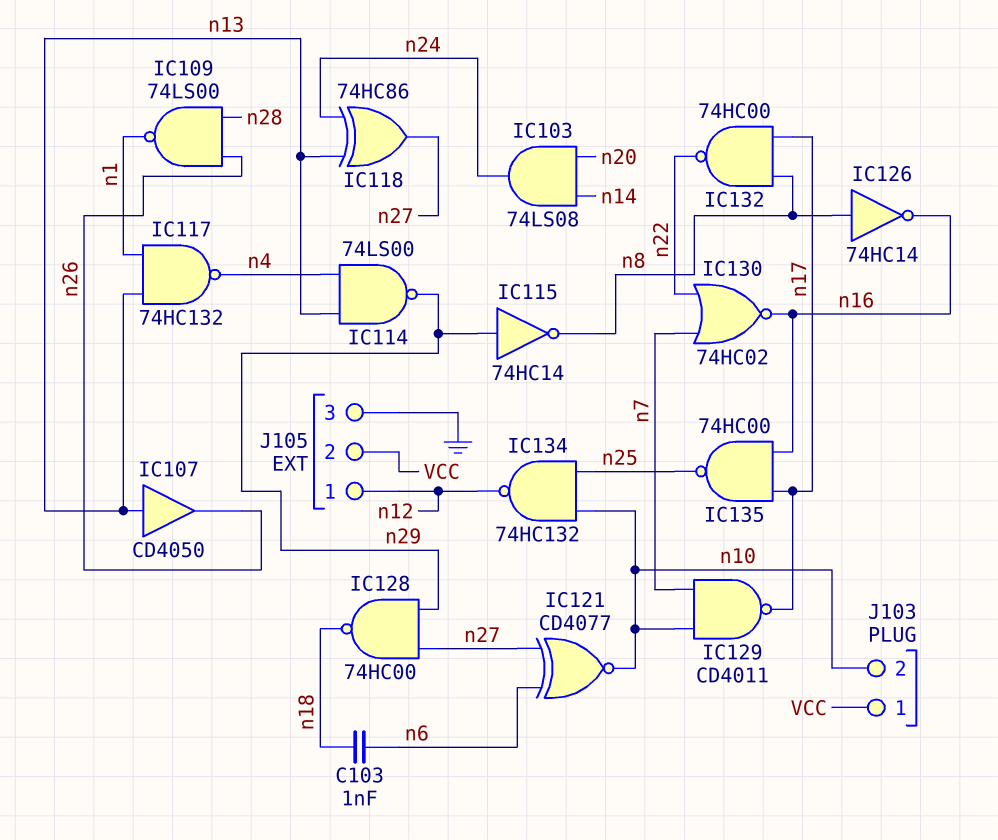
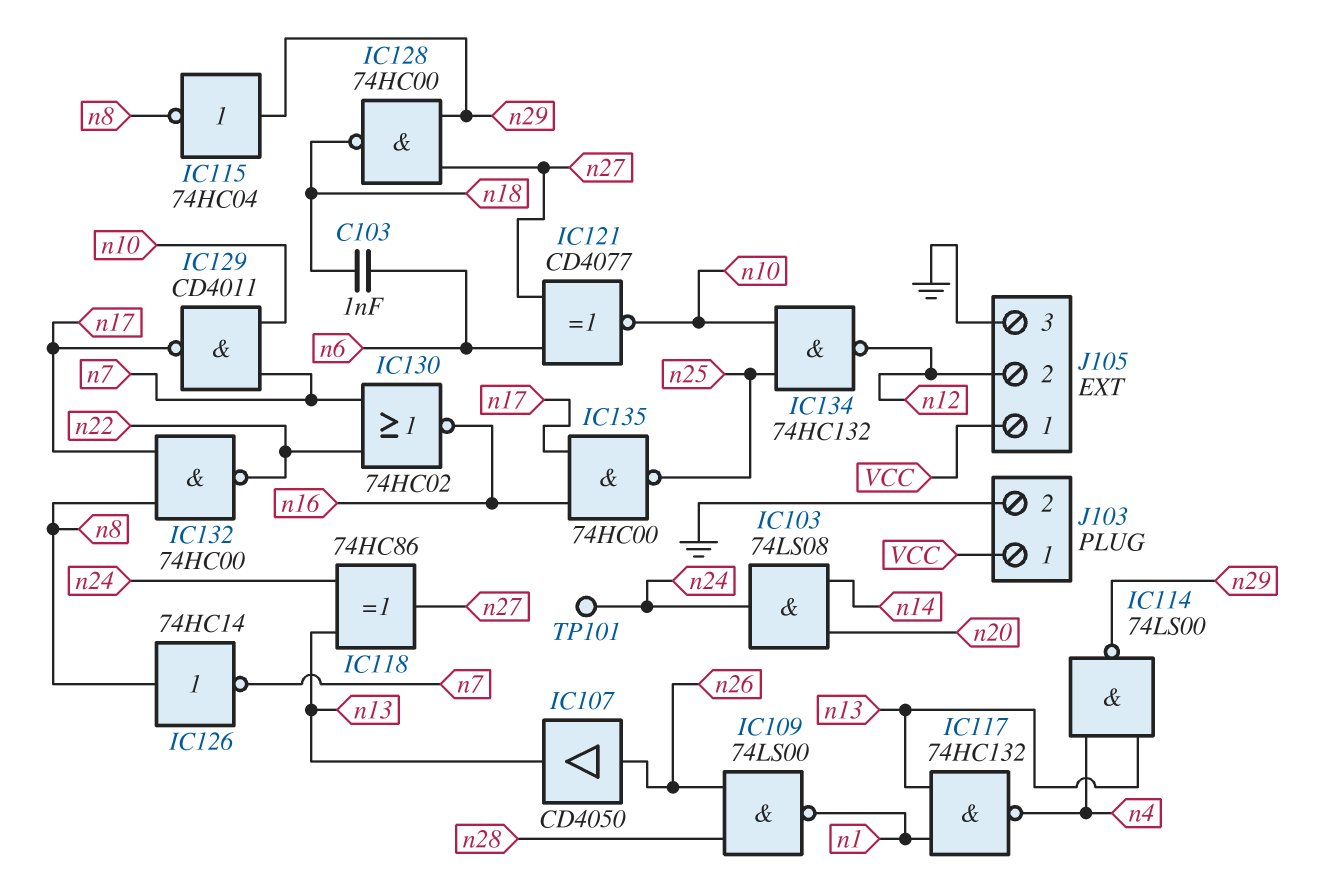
IC107: buffer CD4050 (in n13, out n26) -> buffer CD4050 (in n26, out n13)
IC115: NOT 74HC14 (in n29, out n8) -> NOT 74HC04 (in n29, out n8)
IC126: NOT 74HC14 (in n8, out n16) -> NOT 74HC14 (in n8, out n7)
J103 pin 2: n10 -> GND
J105 pin 1: n12 -> VCC
J105 pin 2: VCC -> n12
TP101: none -> test point (n24)

